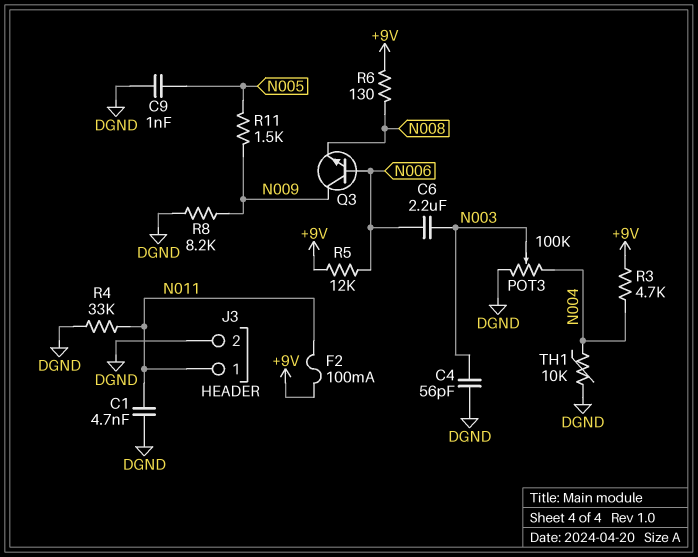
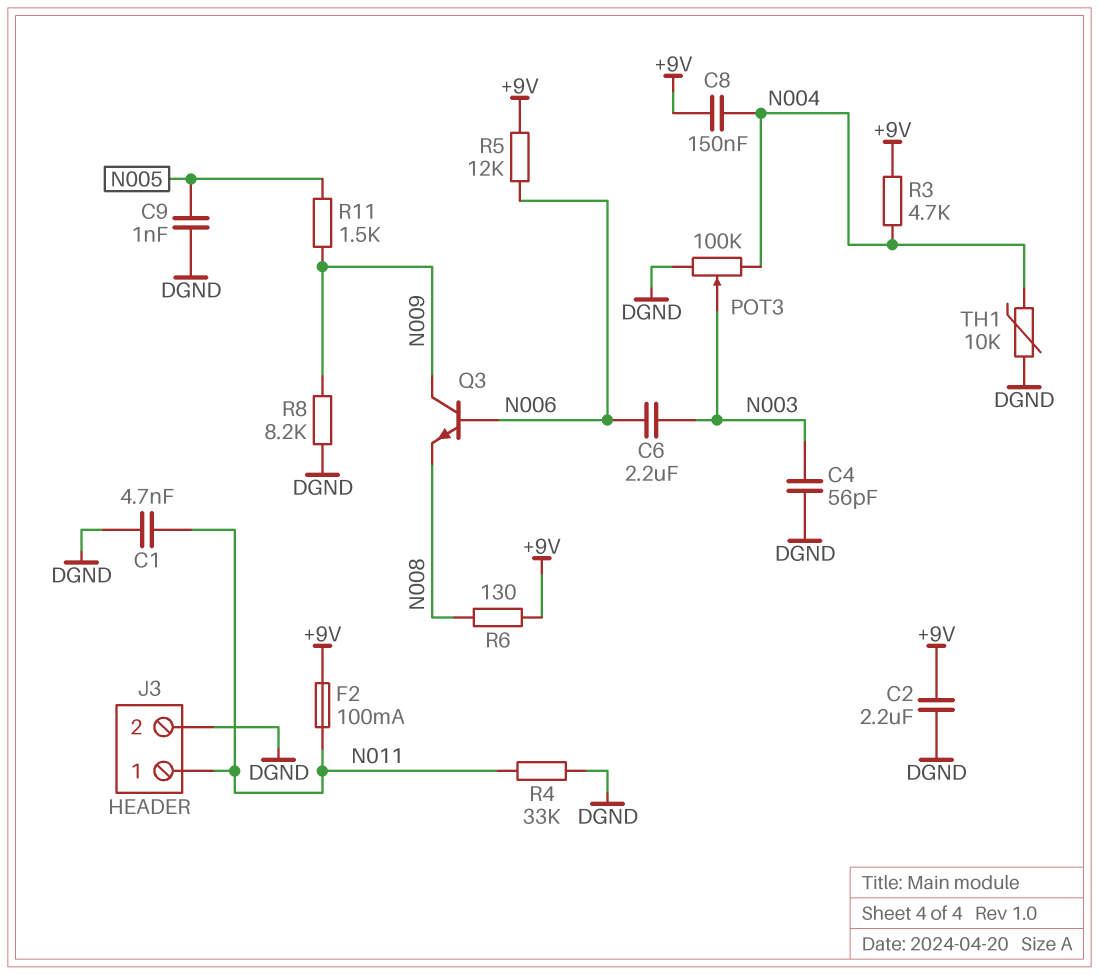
C2: none -> 2.2uF (+9V, DGND)
C8: none -> 150nF (+9V, N004)

